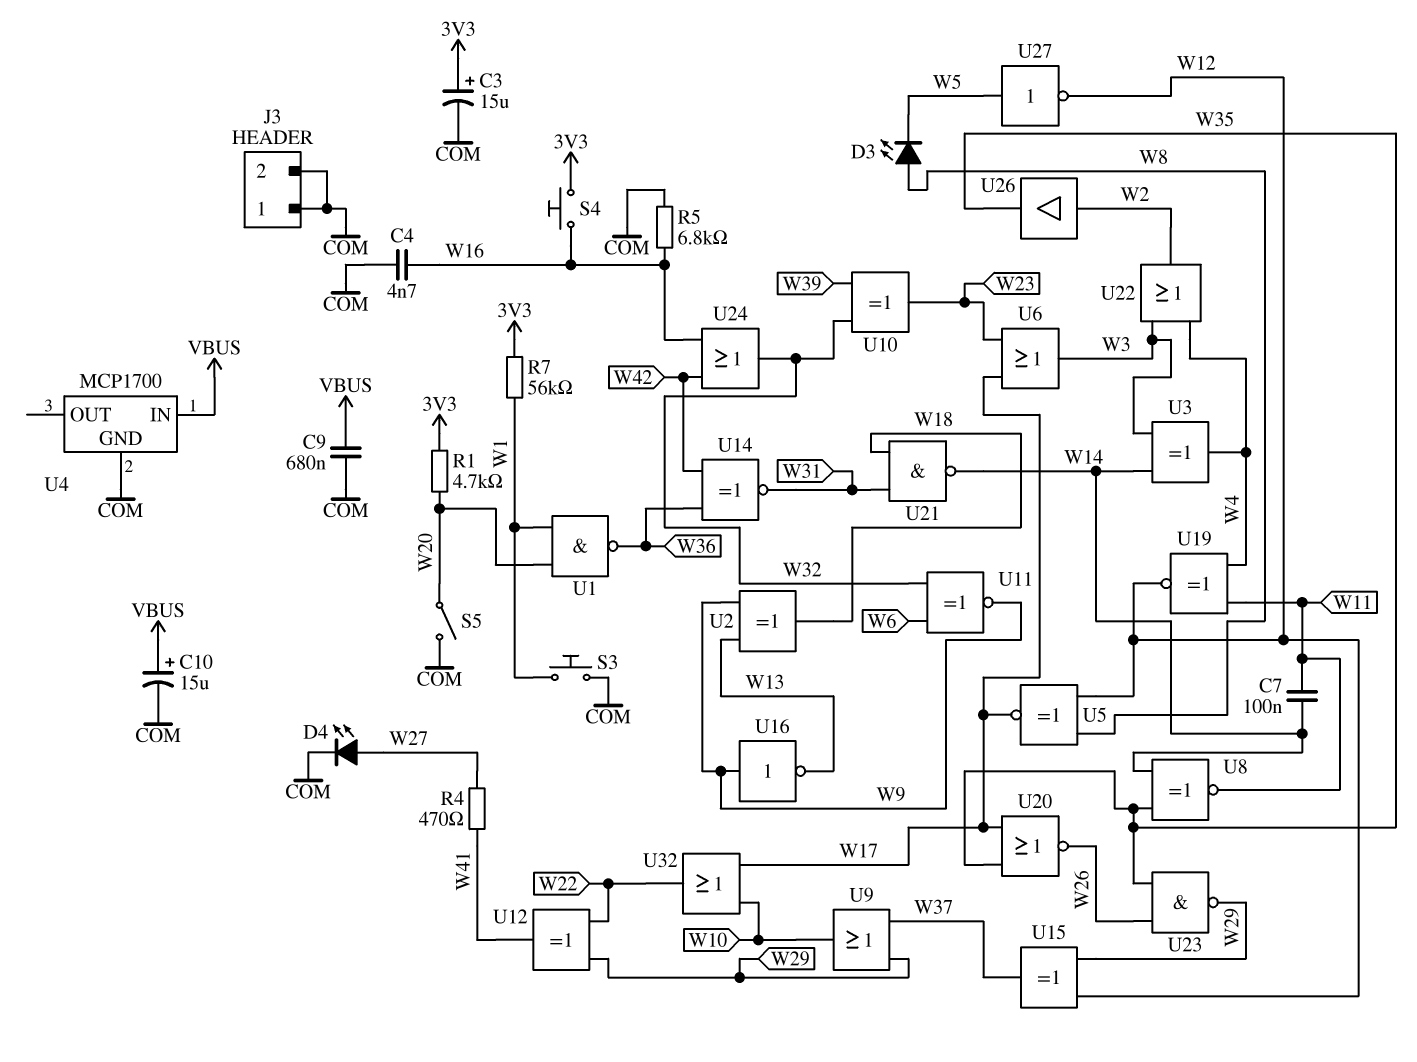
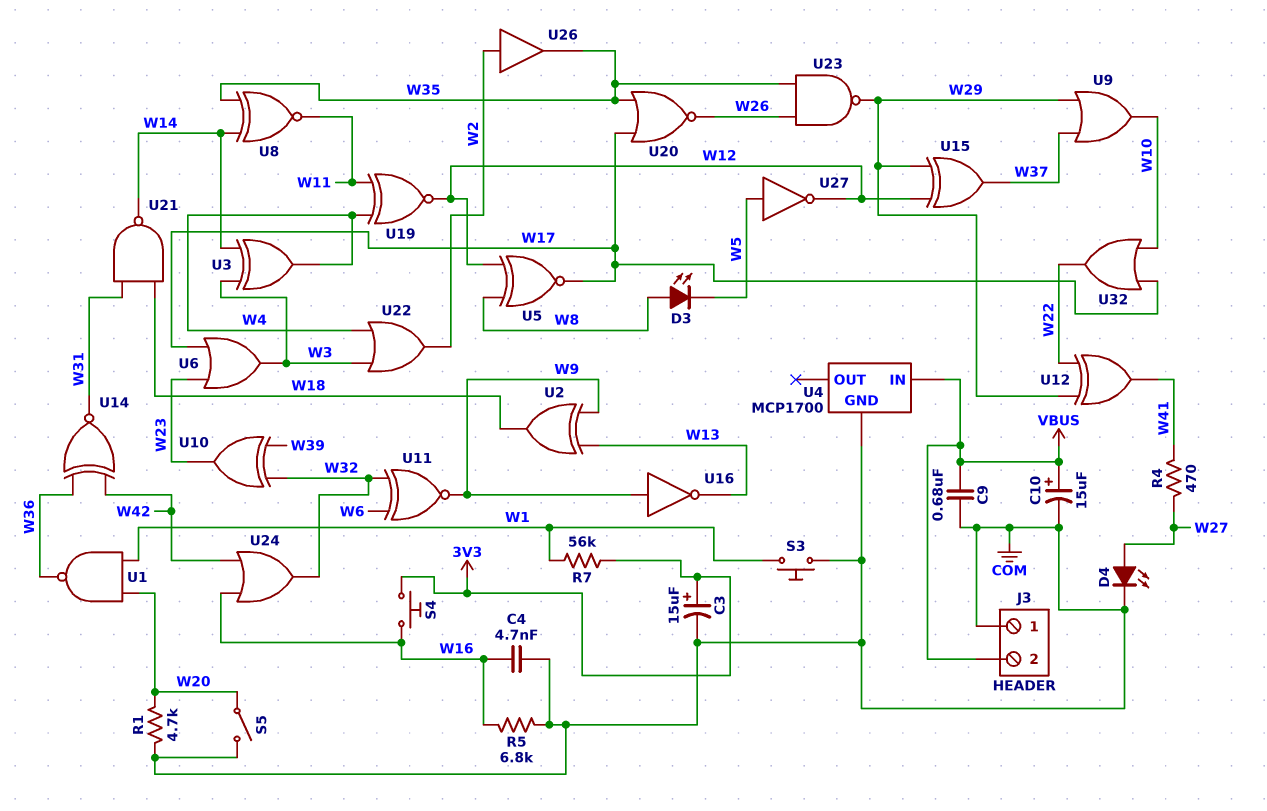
C7: 100nF (W11, W14) -> none
J3 pin 2: COM -> VBUS
R1: 4.7k (3V3, W20) -> 4.7k (COM, W20)

